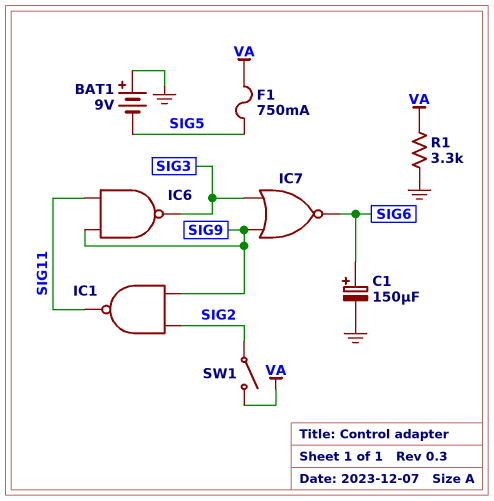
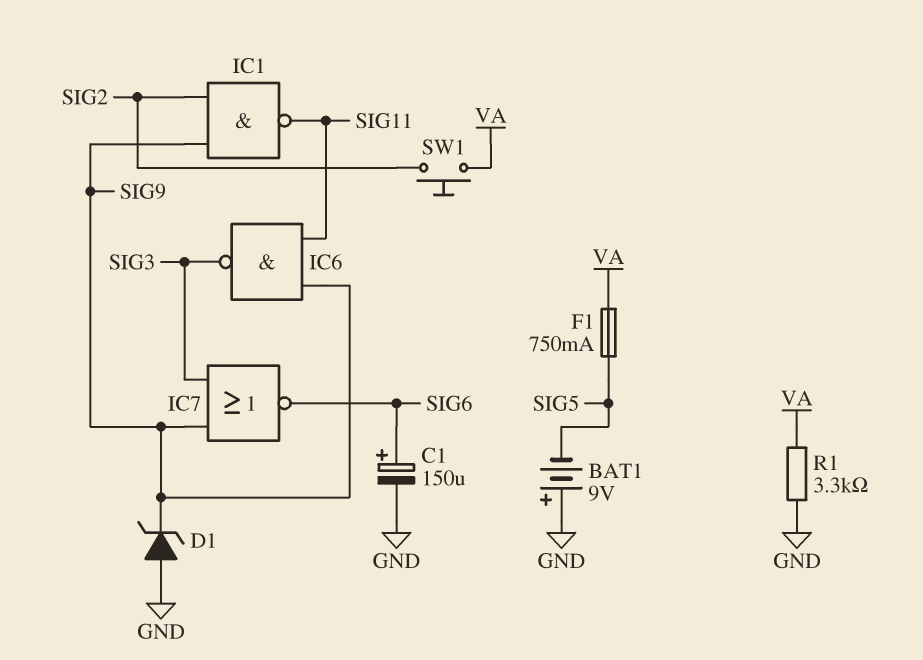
D1: none -> zener (A GND, K SIG9)
SW1: switch (SIG2, VA) -> button (SIG2, VA)

